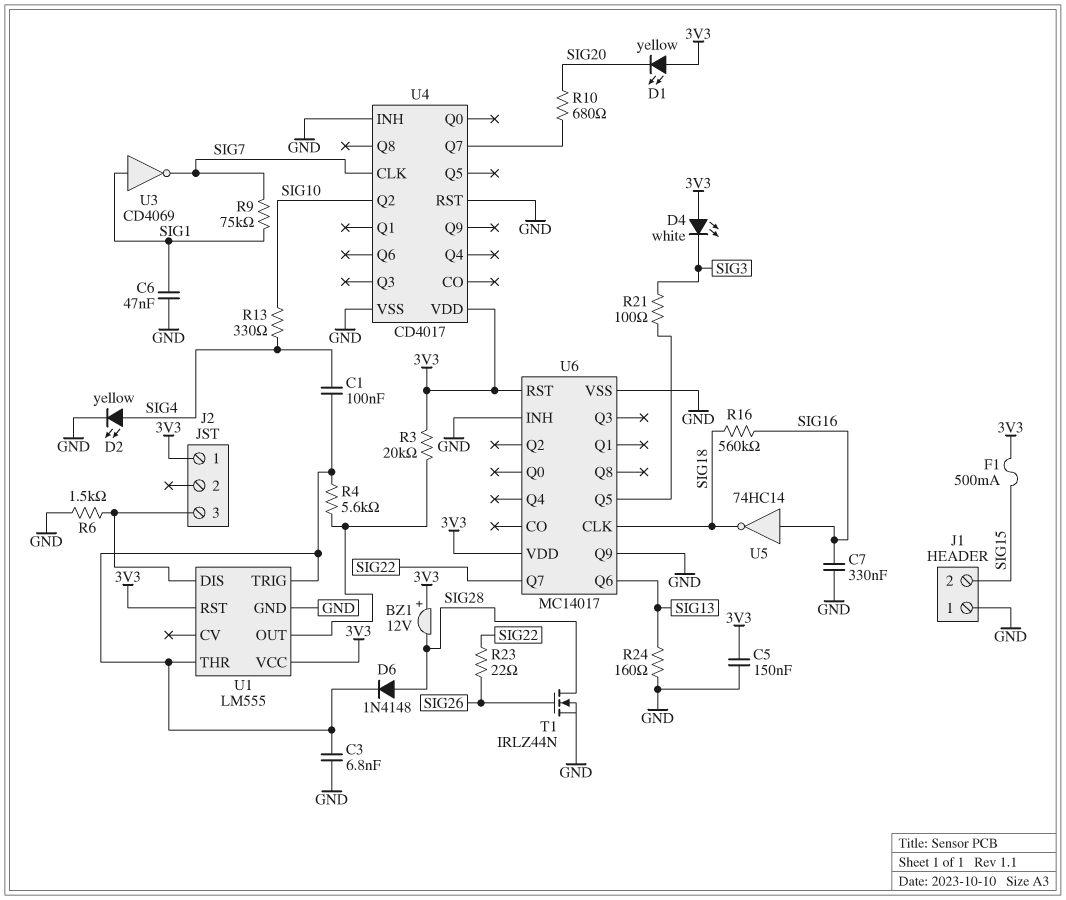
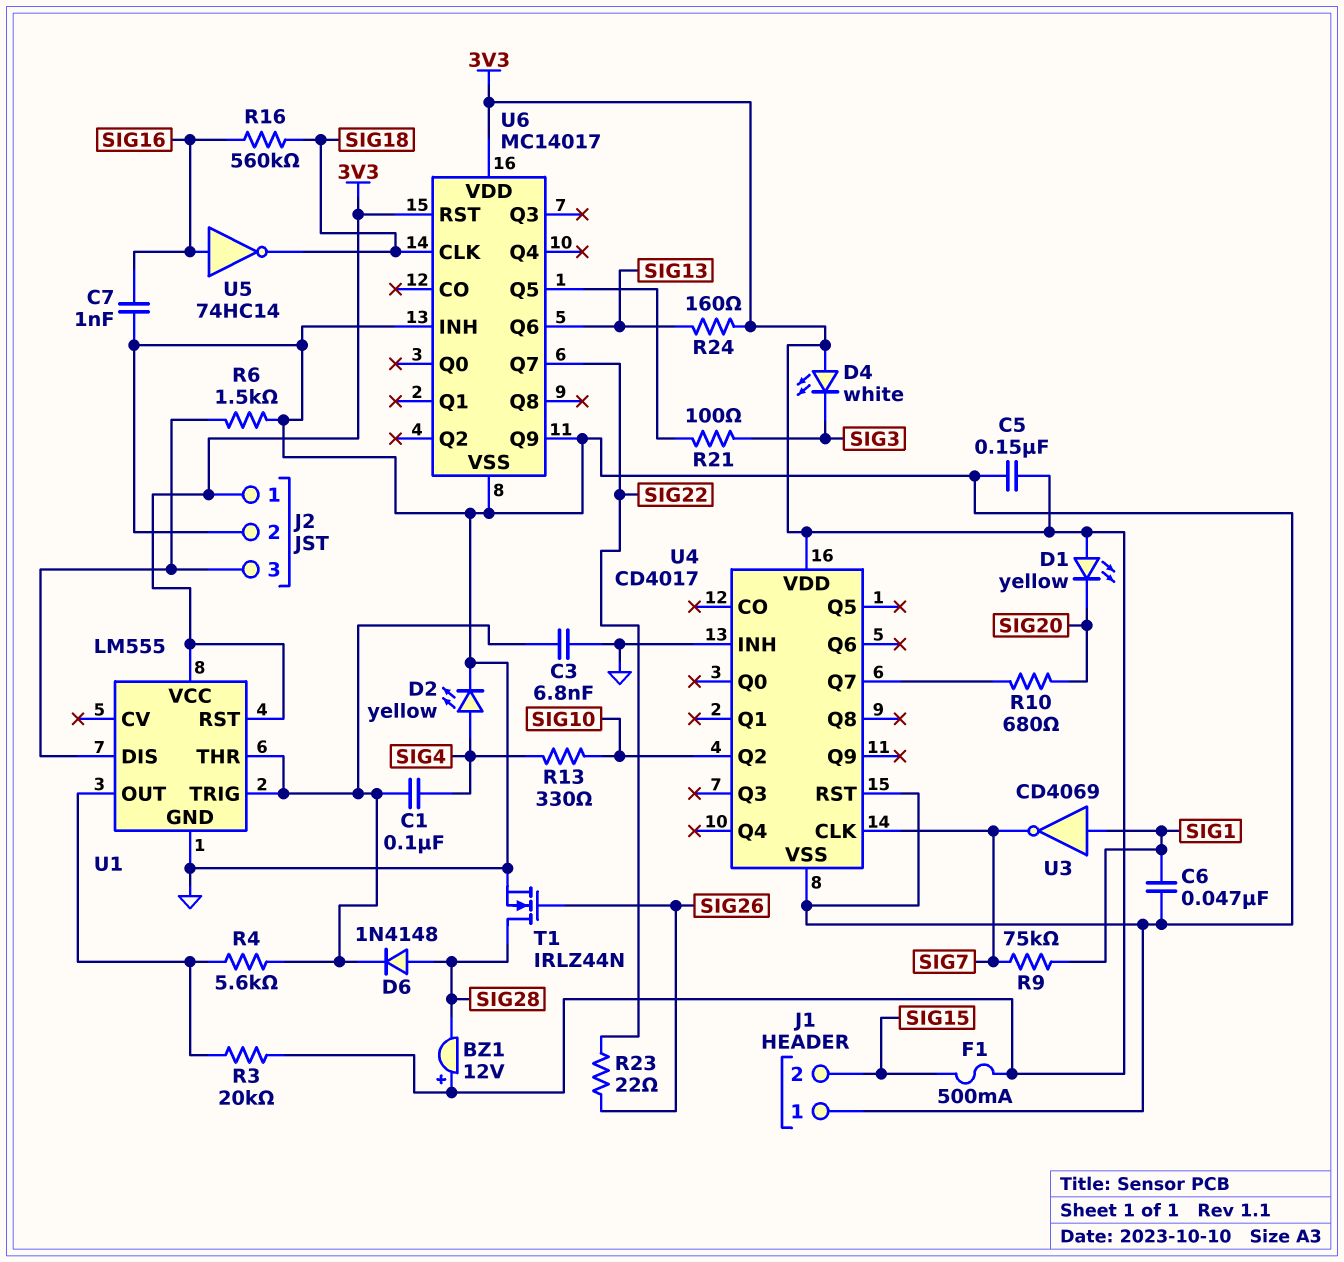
C7: 330nF (GND, SIG16) -> 1nF (GND, SIG16)
J2 pin 2: none -> GND
R24: 160 (GND, SIG13) -> 160 (3V3, SIG13)

